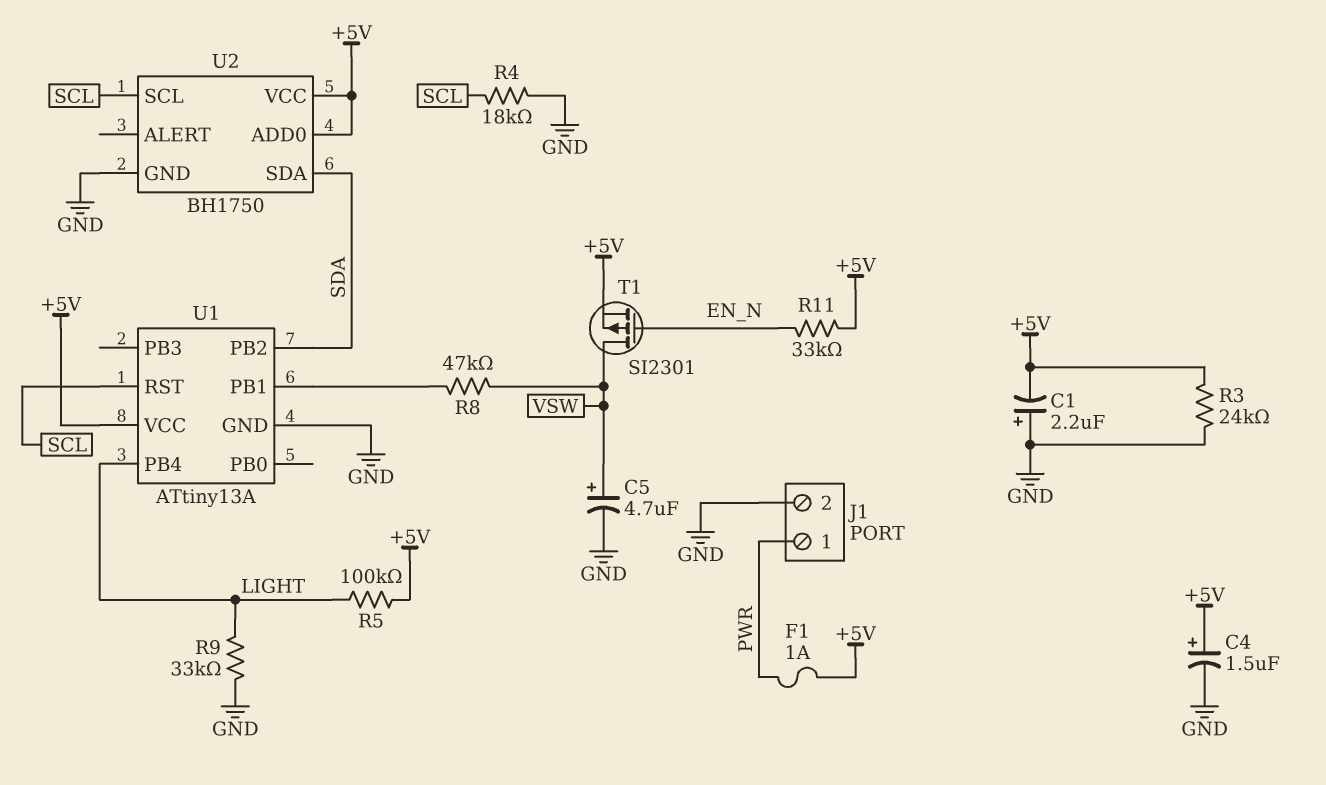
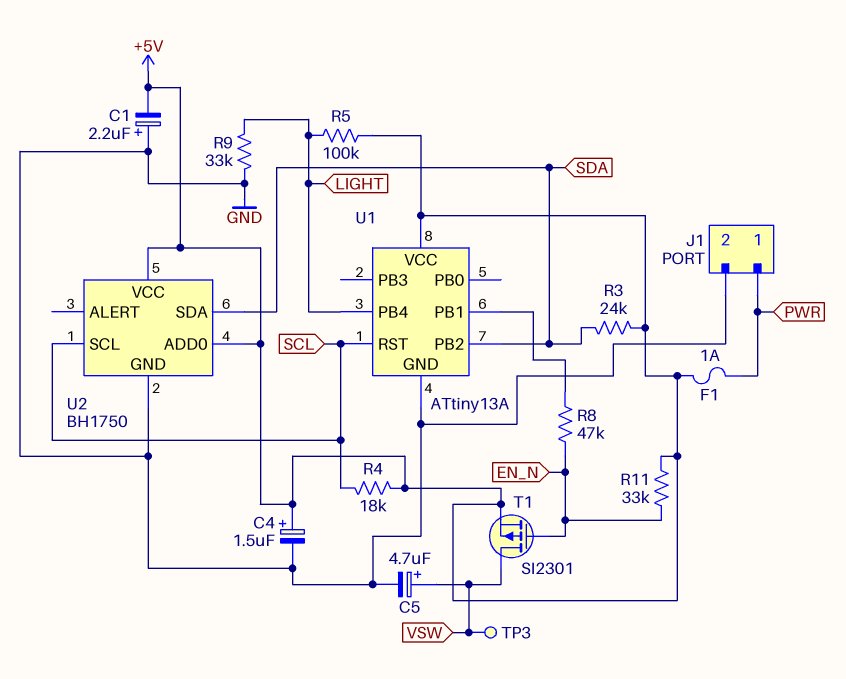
R3: 24k (+5V, GND) -> 24k (+5V, SDA)
R4: 18k (GND, SCL) -> 18k (+5V, SCL)
R8: 47k (U1/PB1, VSW) -> 47k (EN_N, U1/PB1)
TP3: none -> test point (VSW)

